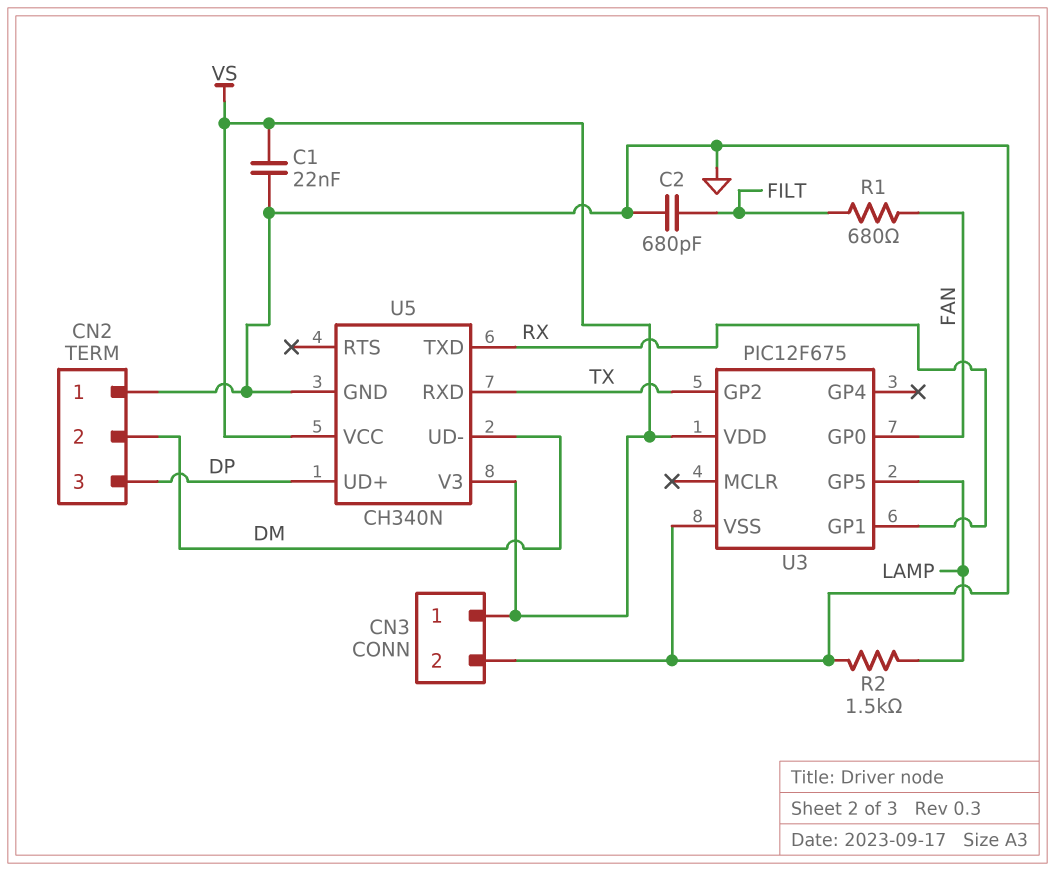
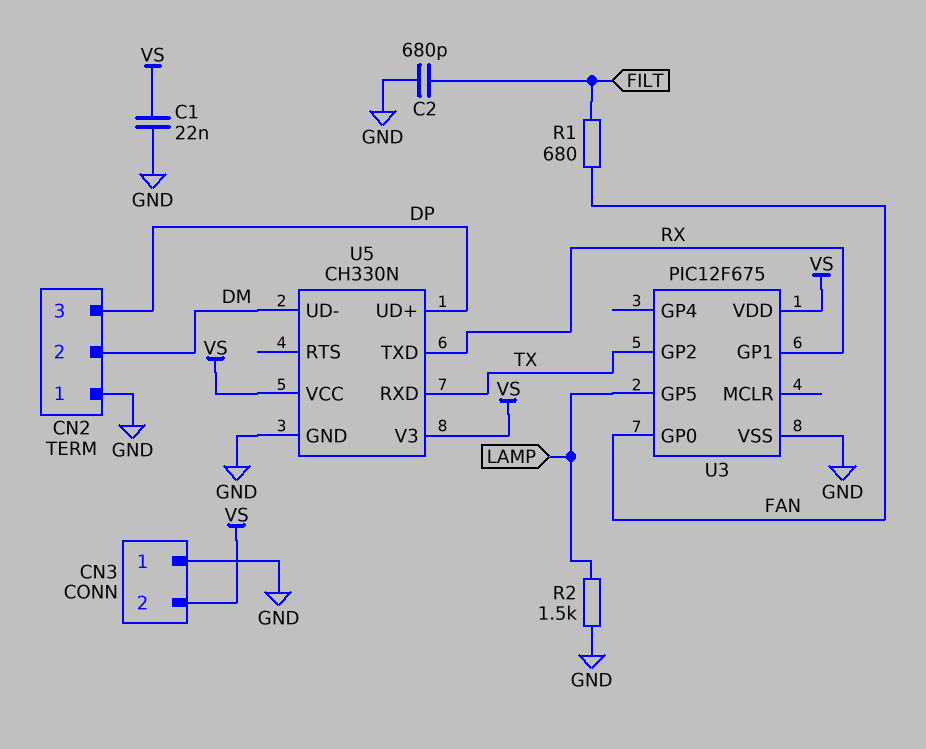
CN3 pin 1: VS -> GND
CN3 pin 2: GND -> VS
U5: CH340N -> CH330N

